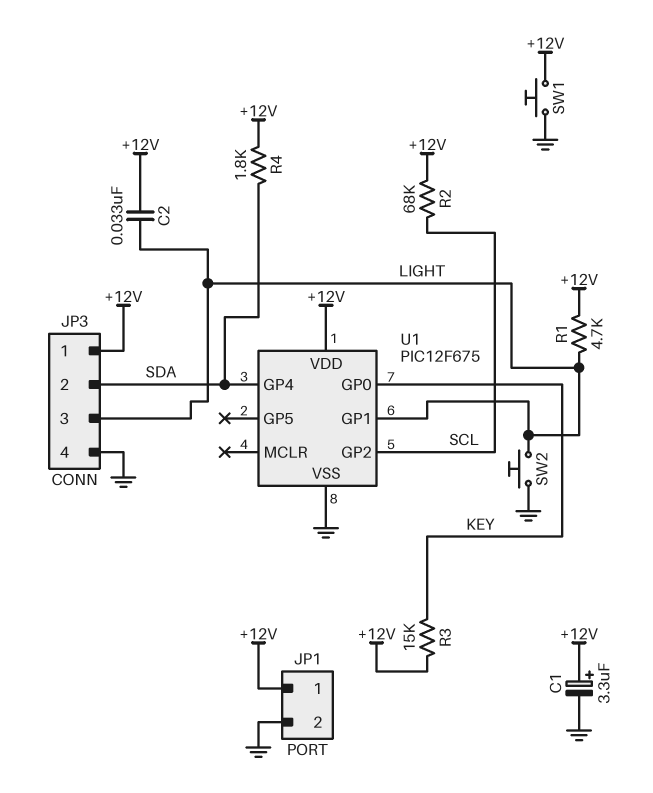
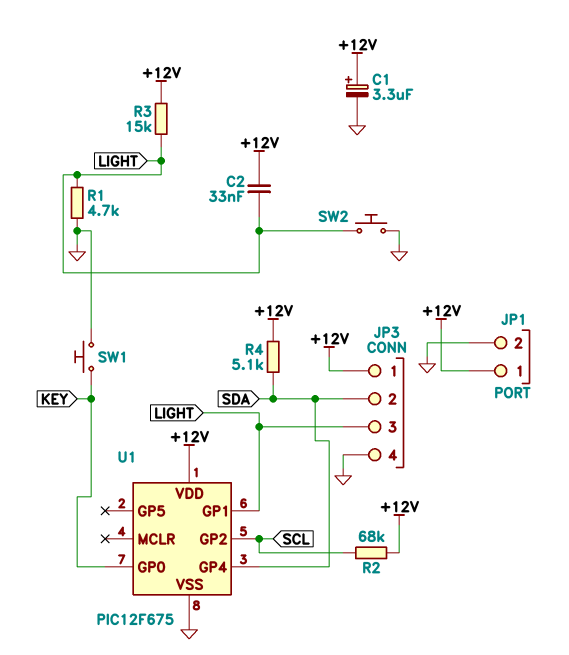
R1: 4.7k (+12V, LIGHT) -> 4.7k (GND, LIGHT)
R3: 15k (+12V, KEY) -> 15k (+12V, LIGHT)
R4: 1.8k (+12V, SDA) -> 5.1k (+12V, SDA)
SW1: button (+12V, GND) -> button (GND, KEY)

